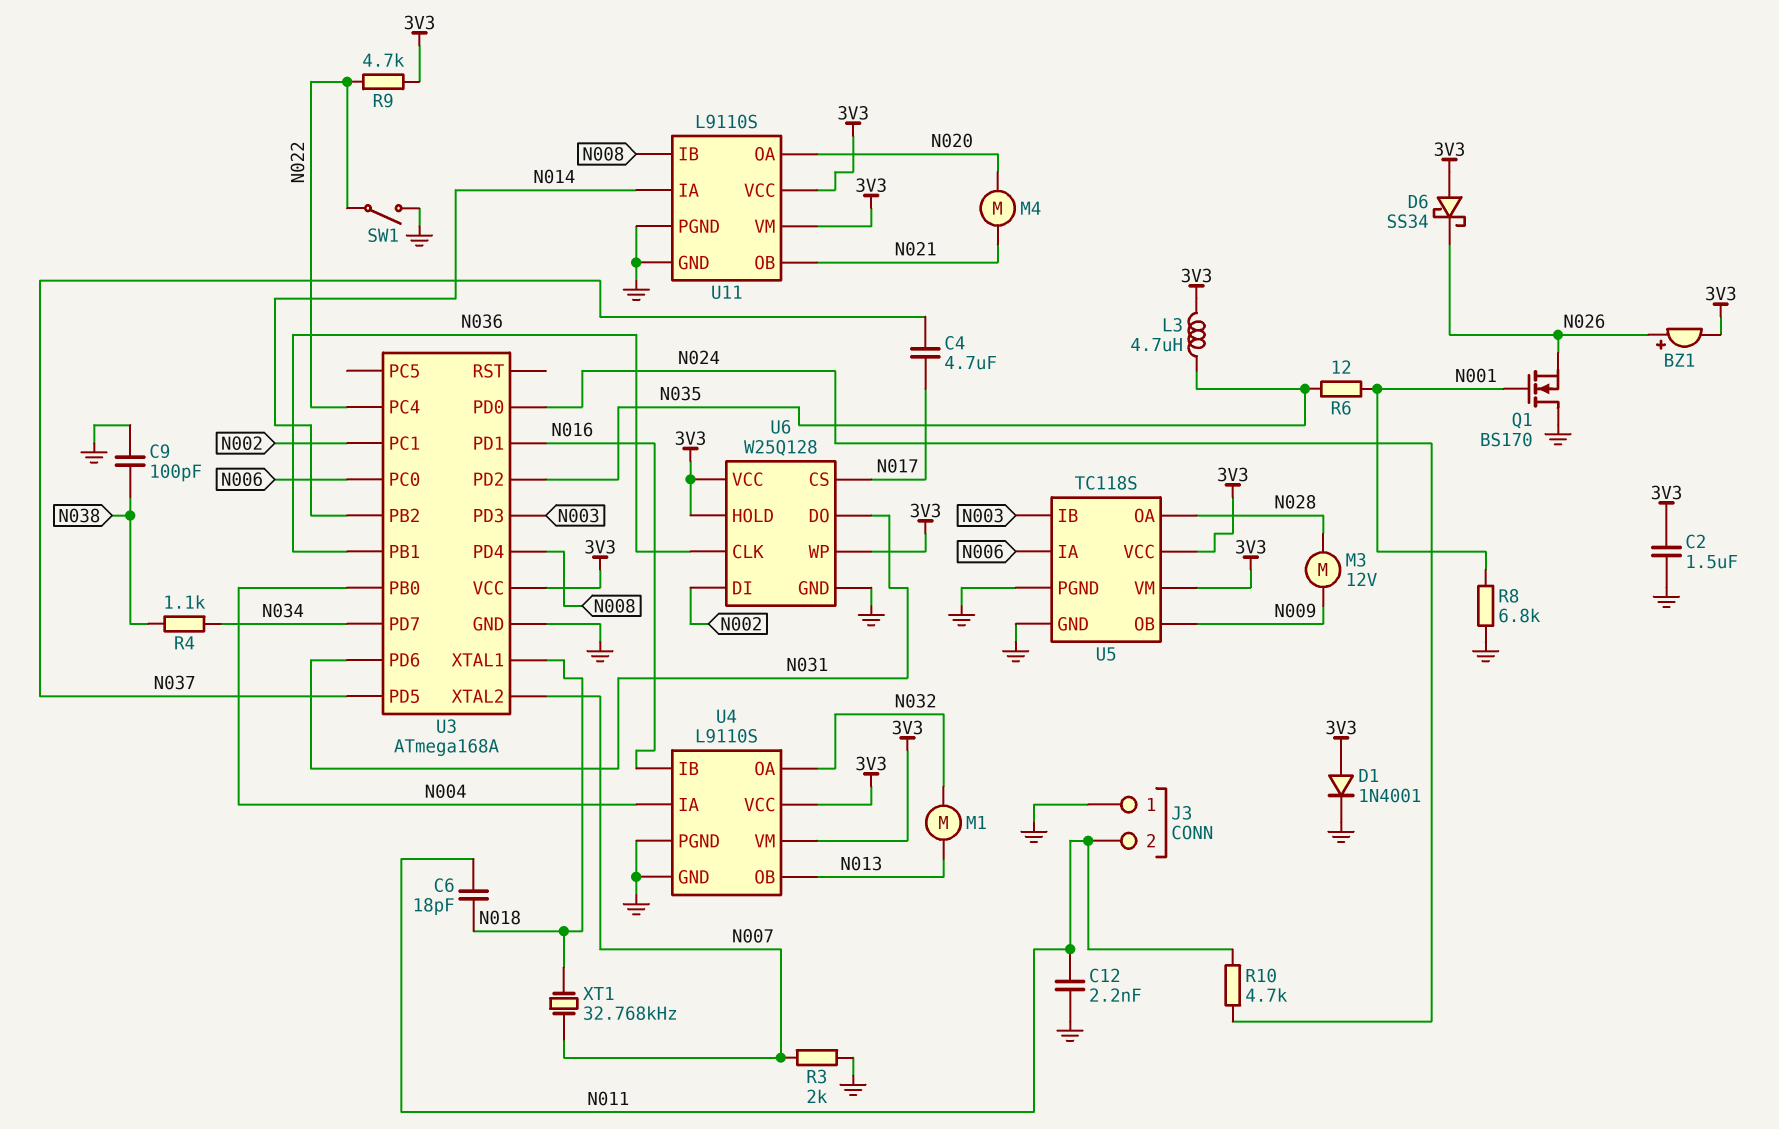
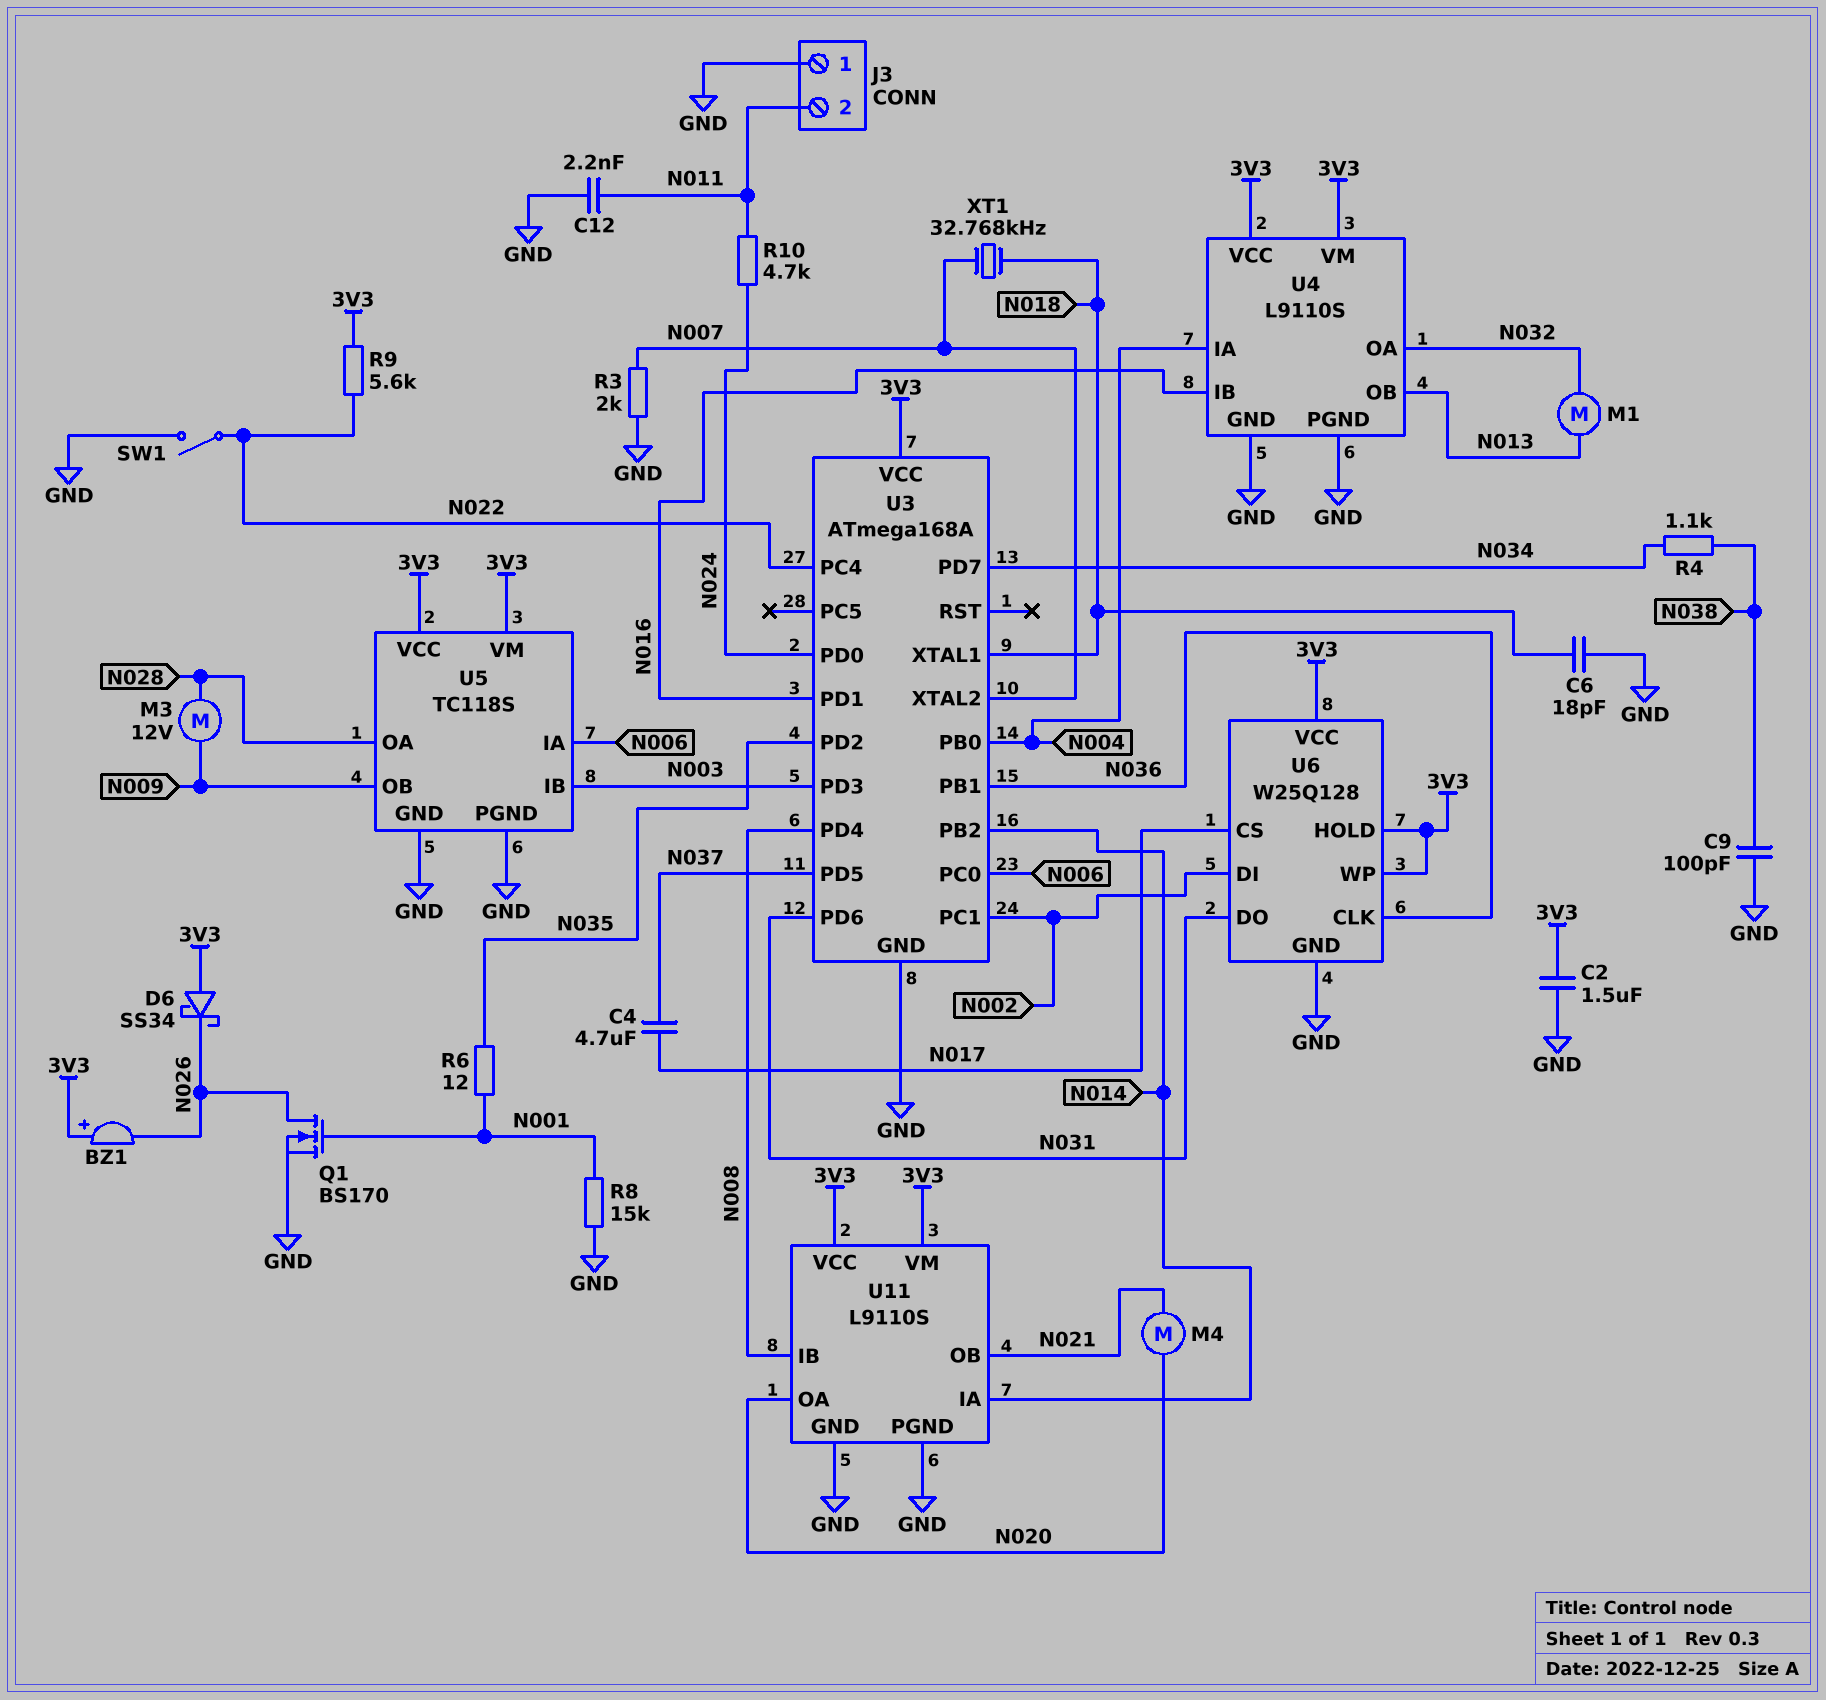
BZ1: buzzer (plus N026, minus 3V3) -> buzzer (plus 3V3, minus N026)
C6: 18pF (N011, N018) -> 18pF (GND, N018)
D1: diode 1N4001 (A 3V3, K GND) -> none
L3: 4.7uH (3V3, N035) -> none
Q1: NMOS BS170 (G N001, D GND, S N026) -> NMOS BS170 (G N001, D N026, S GND)
R8: 6.8k (GND, N001) -> 15k (GND, N001)
R9: 4.7k (3V3, N022) -> 5.6k (3V3, N022)

